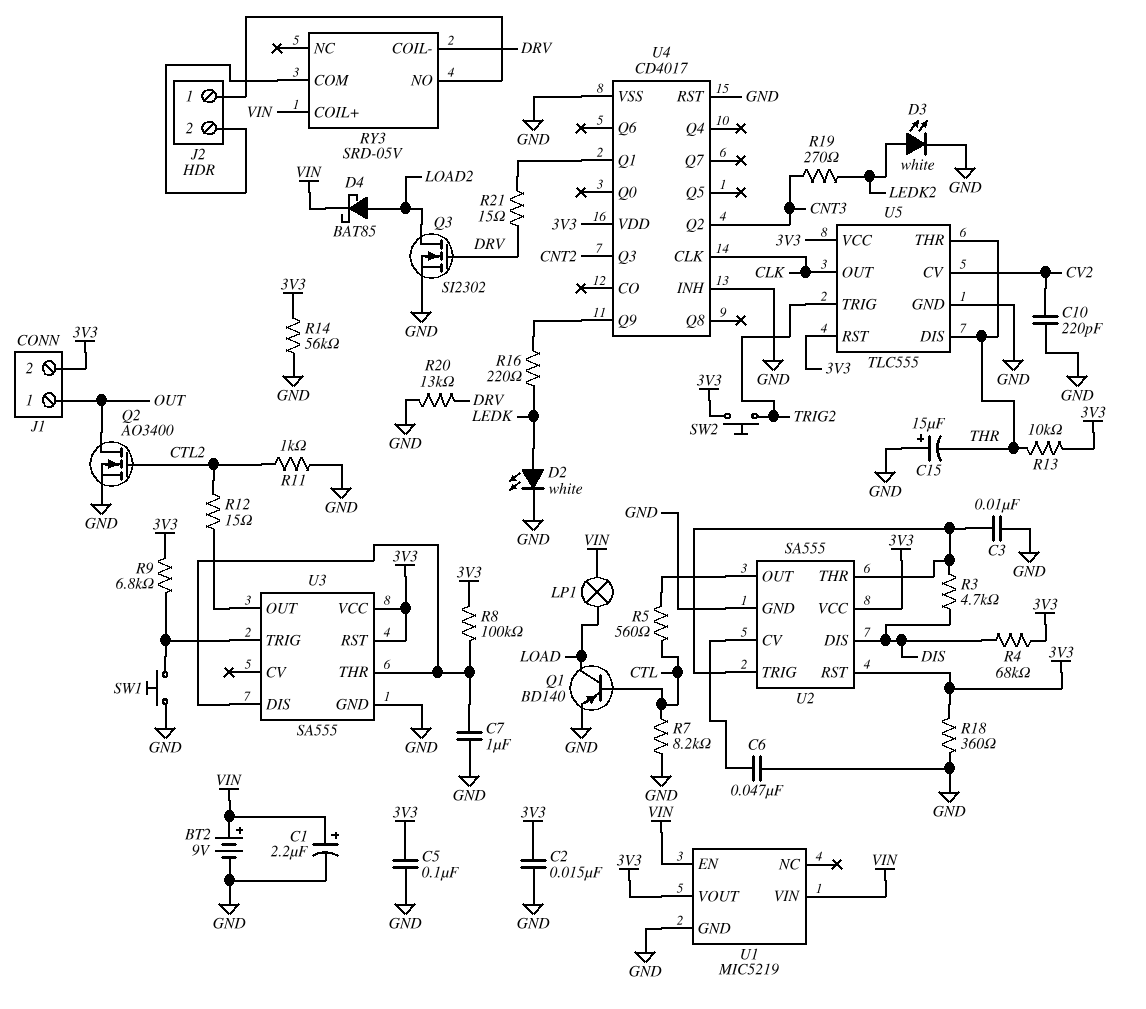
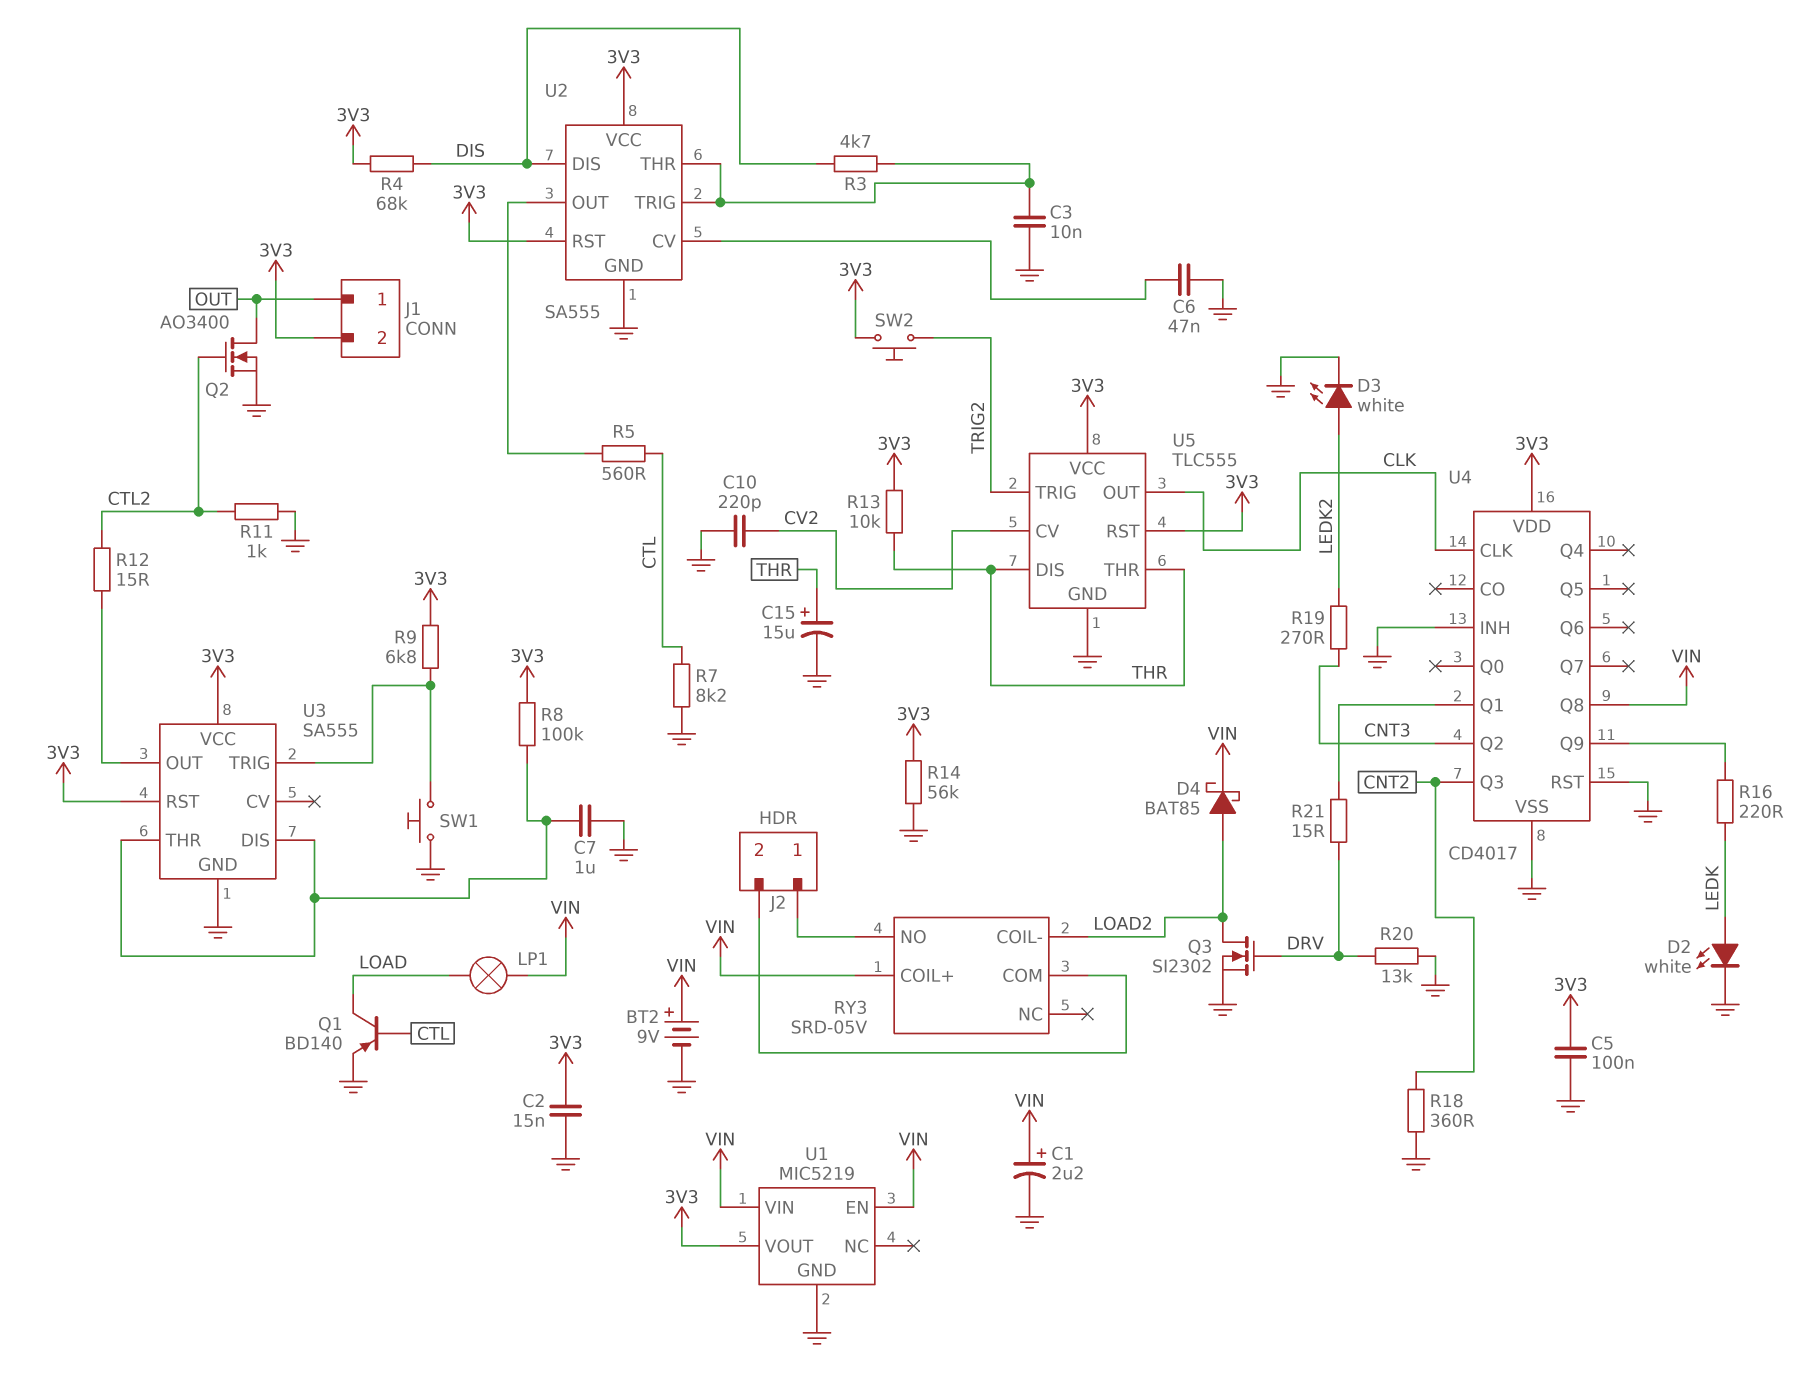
C15: 15uF (plus GND, minus THR) -> 15uF (plus THR, minus GND)
R18: 360 (3V3, GND) -> 360 (CNT2, GND)
RY3 pin COIL-: DRV -> LOAD2
U4 pin Q8: none -> VIN

